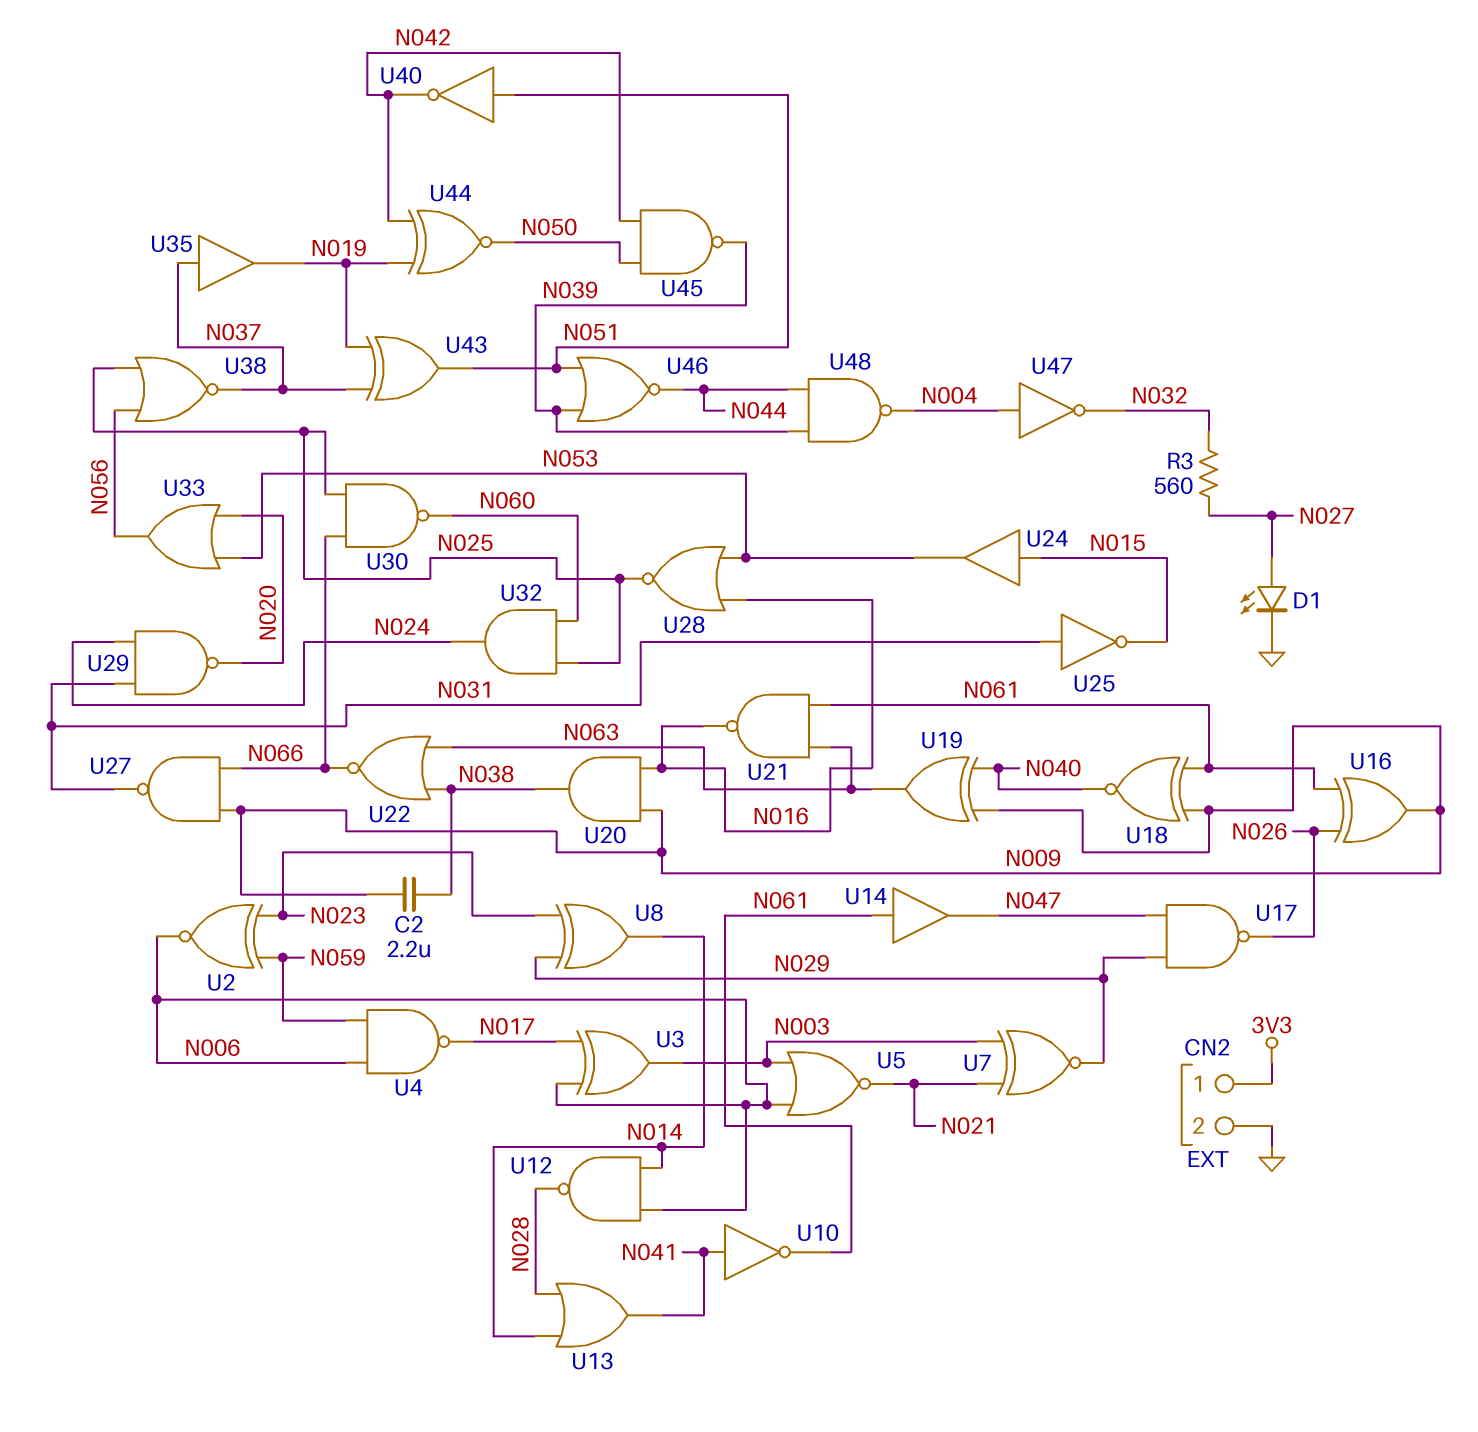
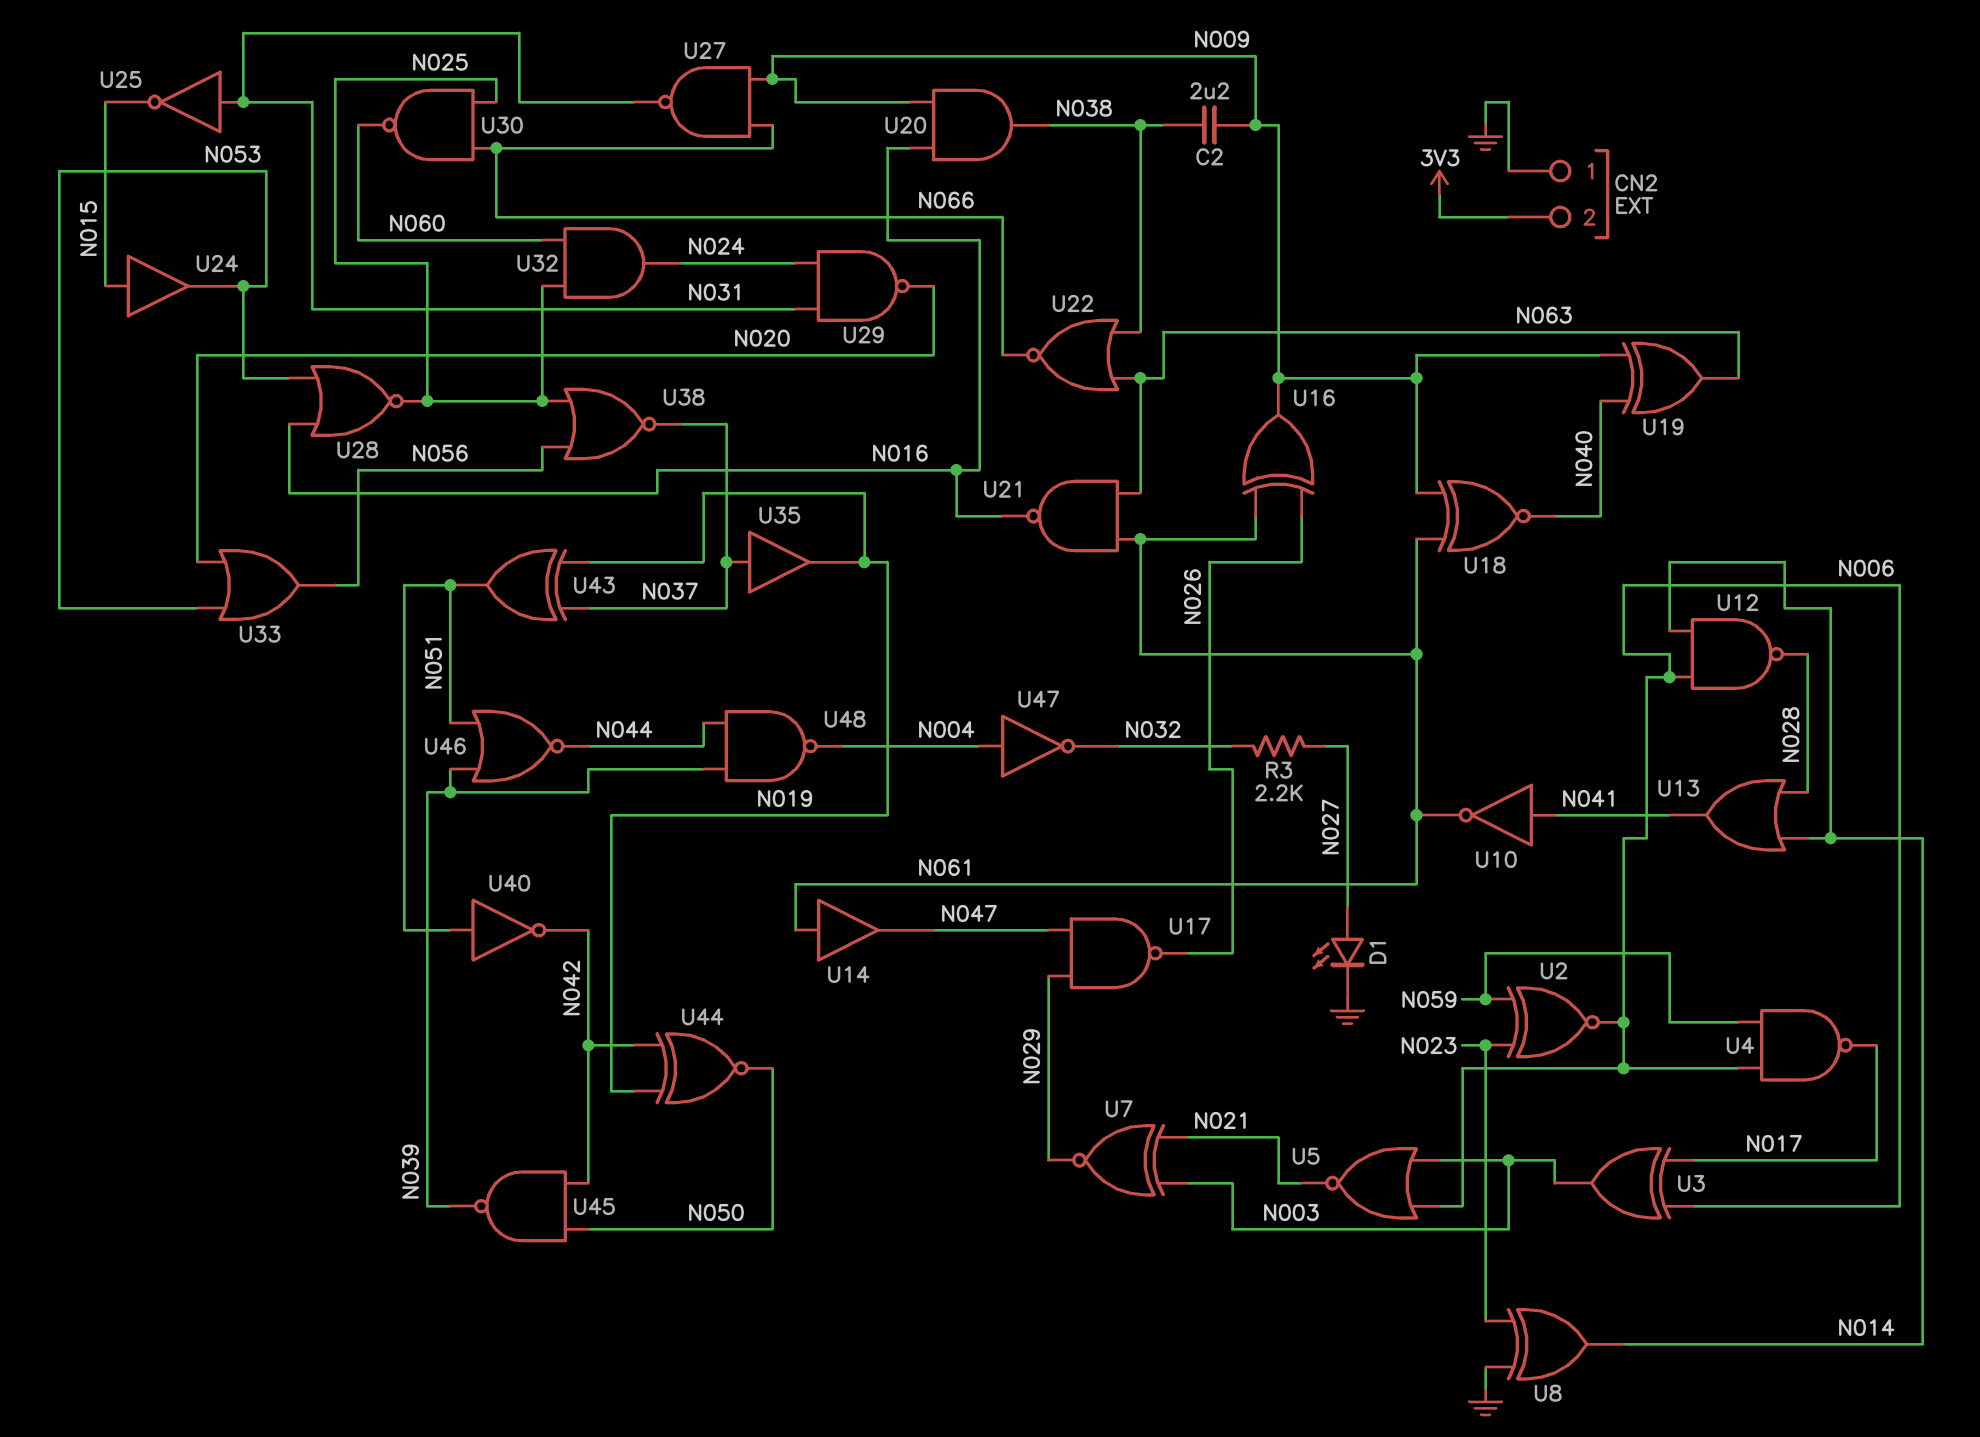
CN2 pin 1: 3V3 -> GND
CN2 pin 2: GND -> 3V3
R3: 560 (N027, N032) -> 2.2k (N027, N032)
U8: XOR (in N023, in N029, out N014) -> XOR (in GND, in N023, out N014)

